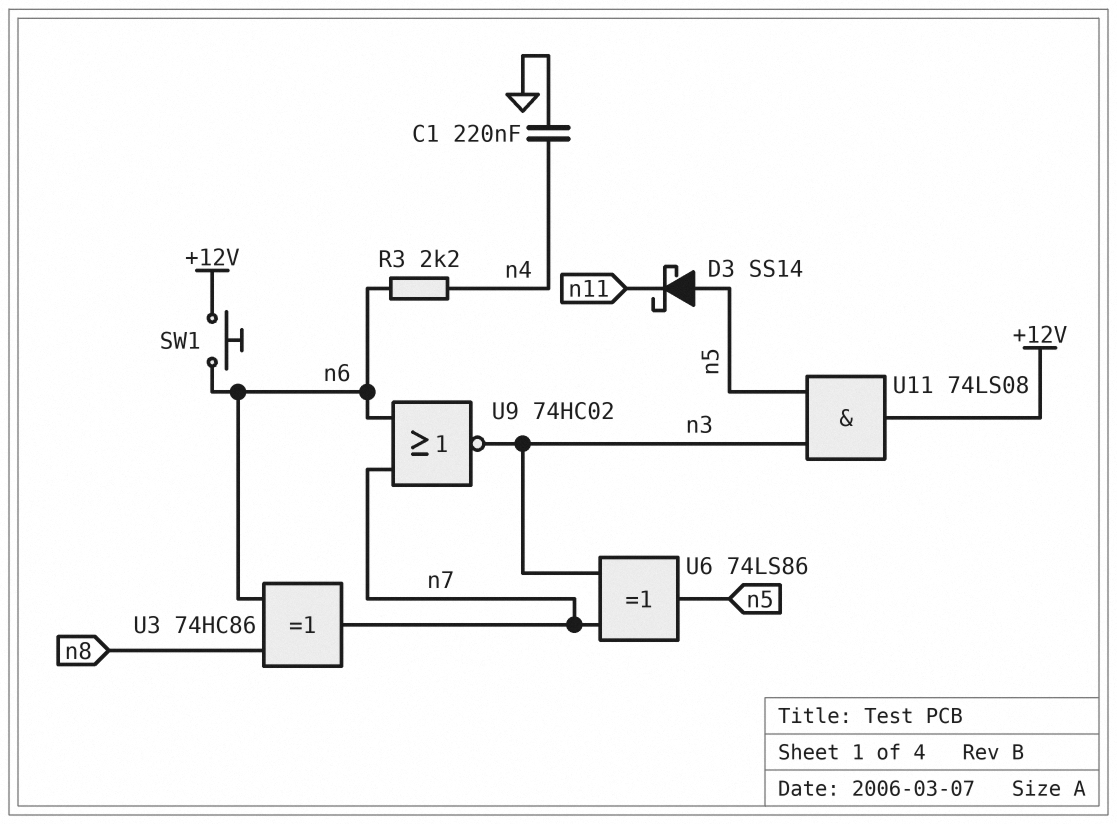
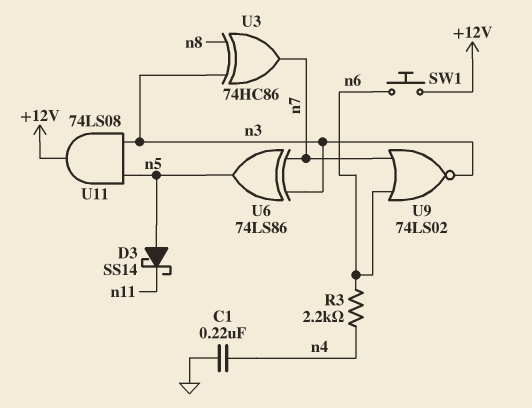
U3: XOR 74HC86 (in n6, in n8, out n7) -> XOR 74HC86 (in n3, in n8, out n7)
U9: NOR 74HC02 (in n6, in n7, out n3) -> NOR 74LS02 (in n6, in n7, out n3)

